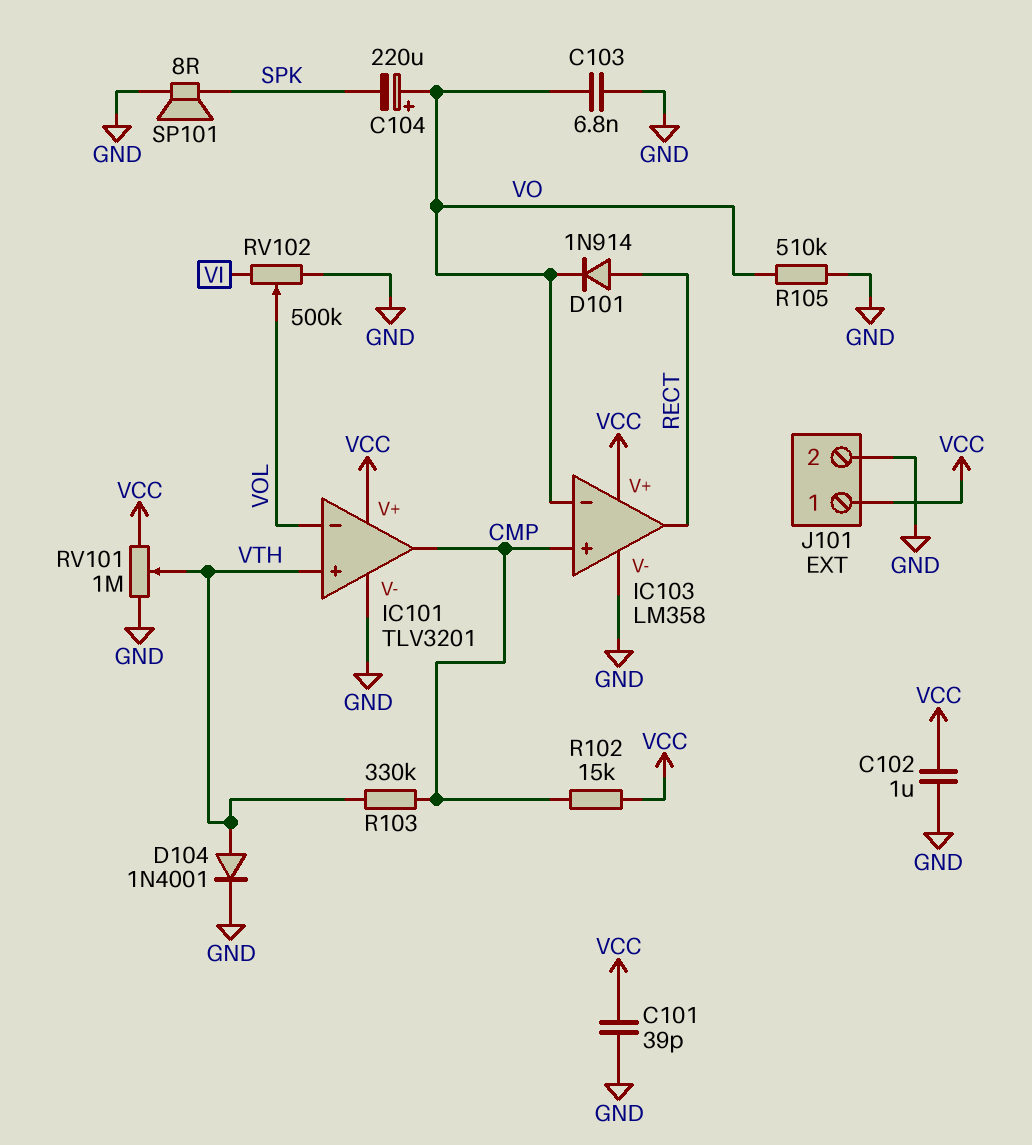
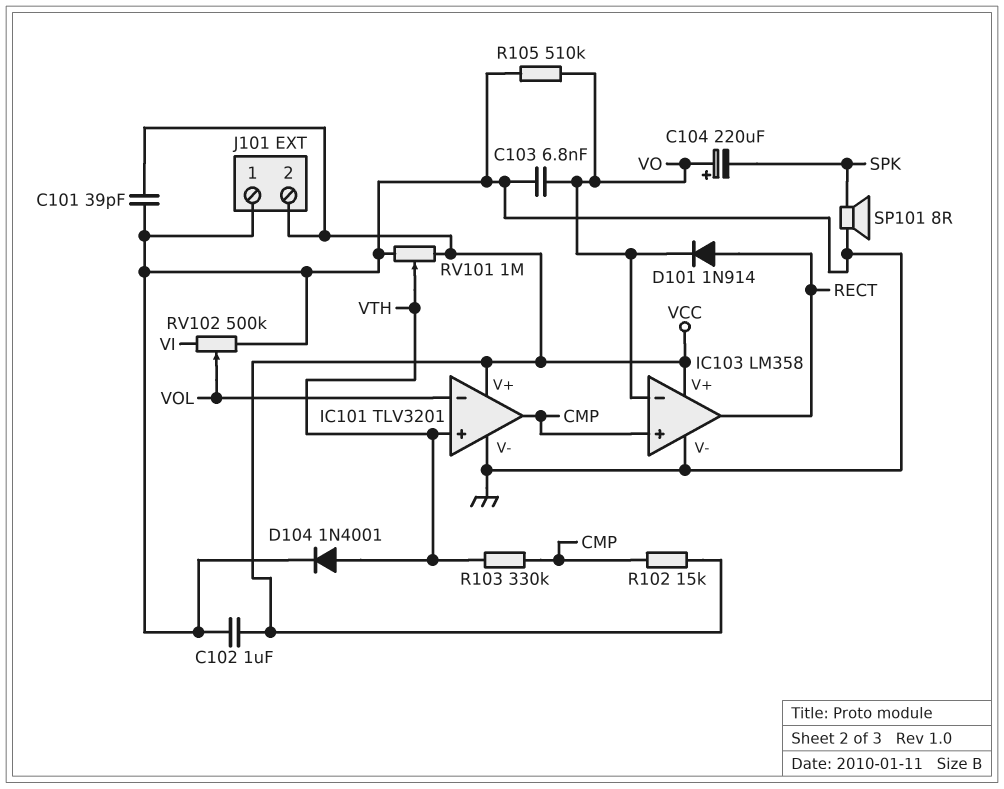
J101 pin 1: VCC -> GND
J101 pin 2: GND -> VCC

